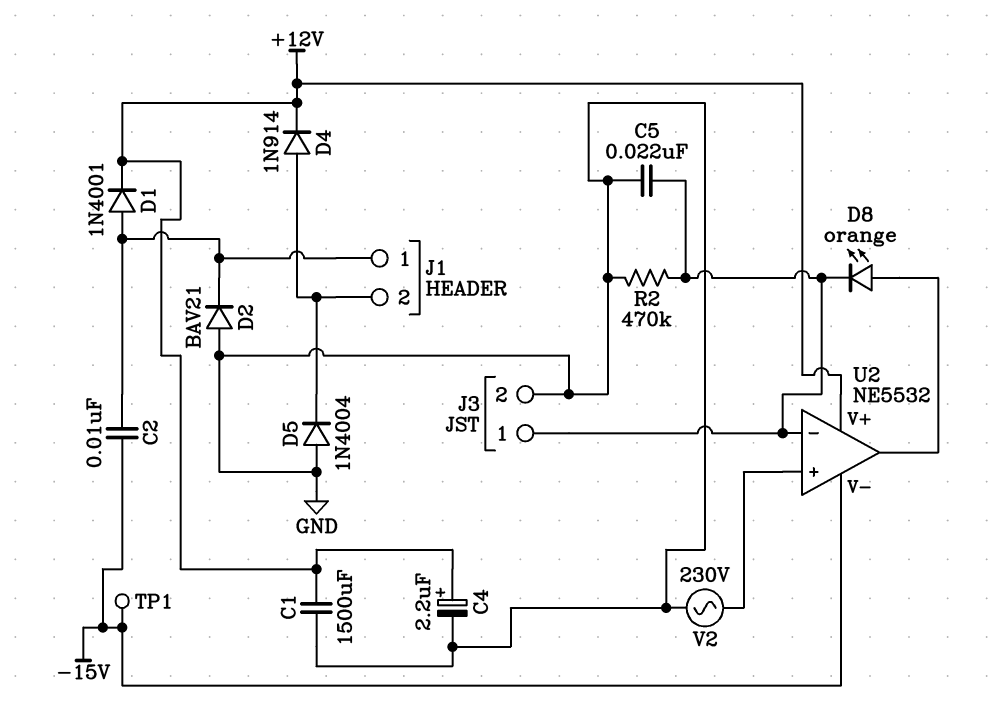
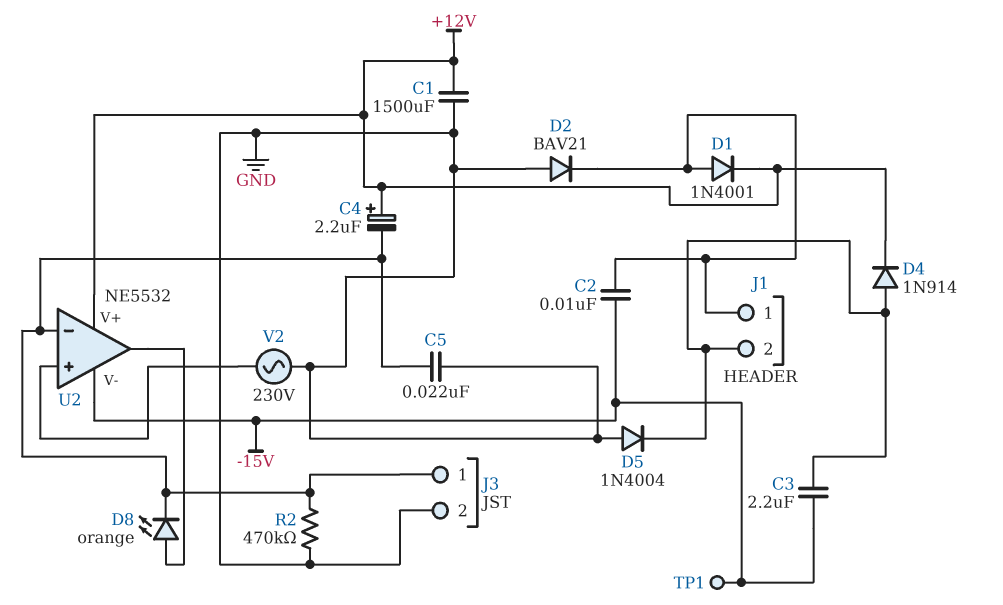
C3: none -> 2.2uF (-15V, J1/2)
C4: 2.2uF (plus +12V, minus GND) -> 2.2uF (plus +12V, minus J3/1)

